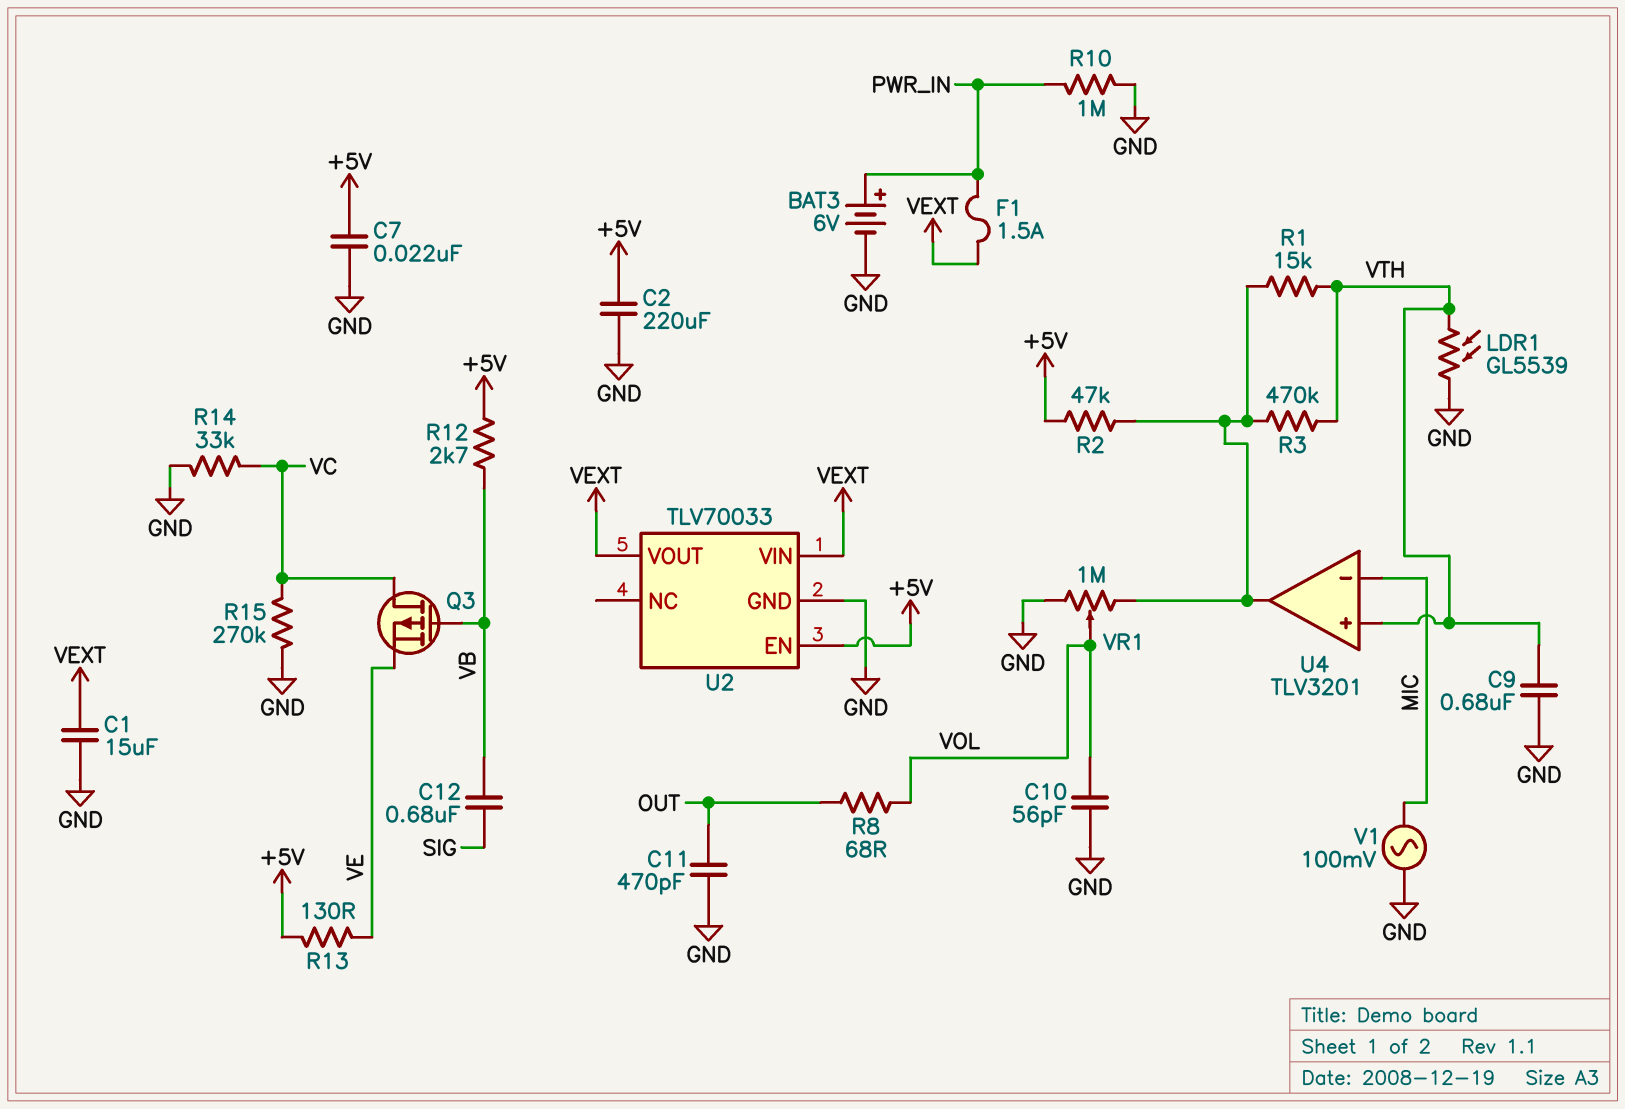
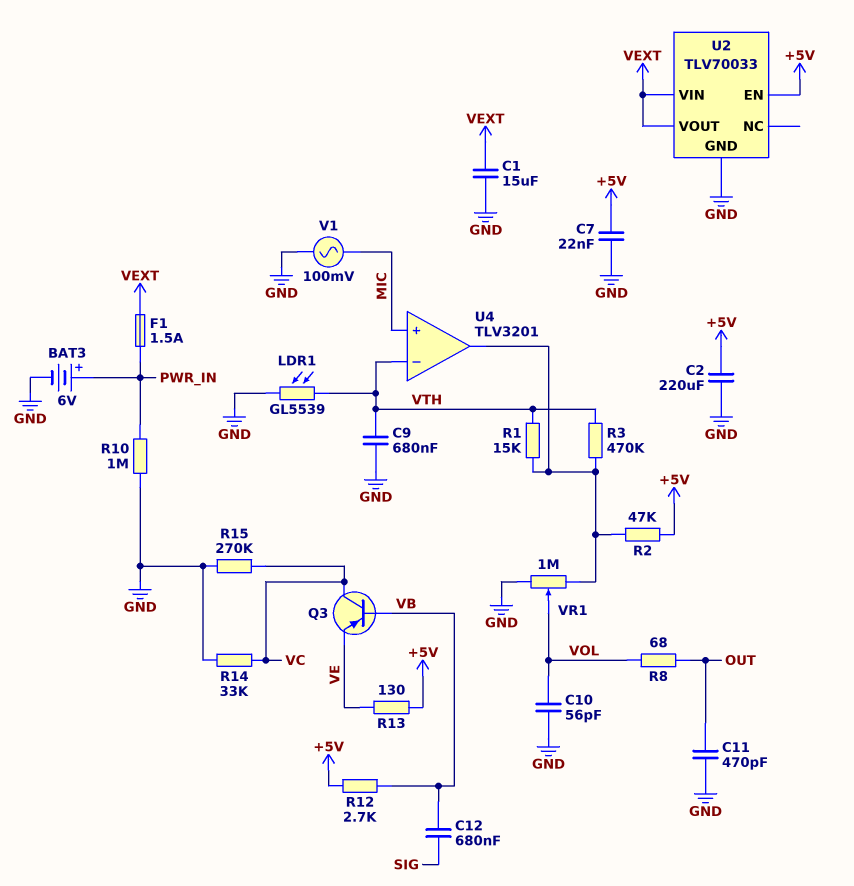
Q3: PMOS (G VB, D VC, S VE) -> PNP (B VB, C VC, E VE)
U4 pin in+: VTH -> MIC
U4 pin in-: MIC -> VTH

